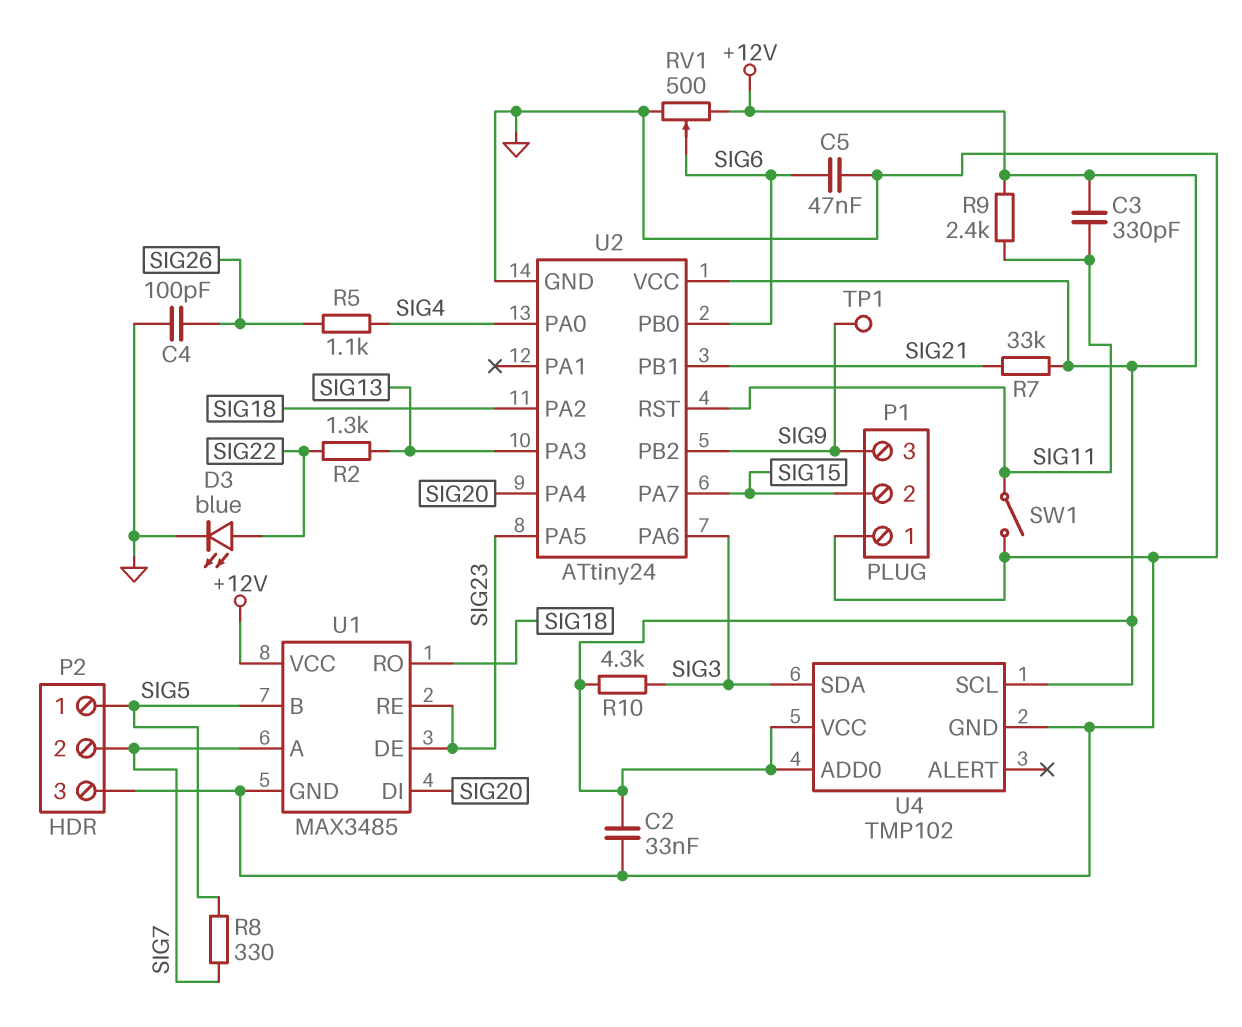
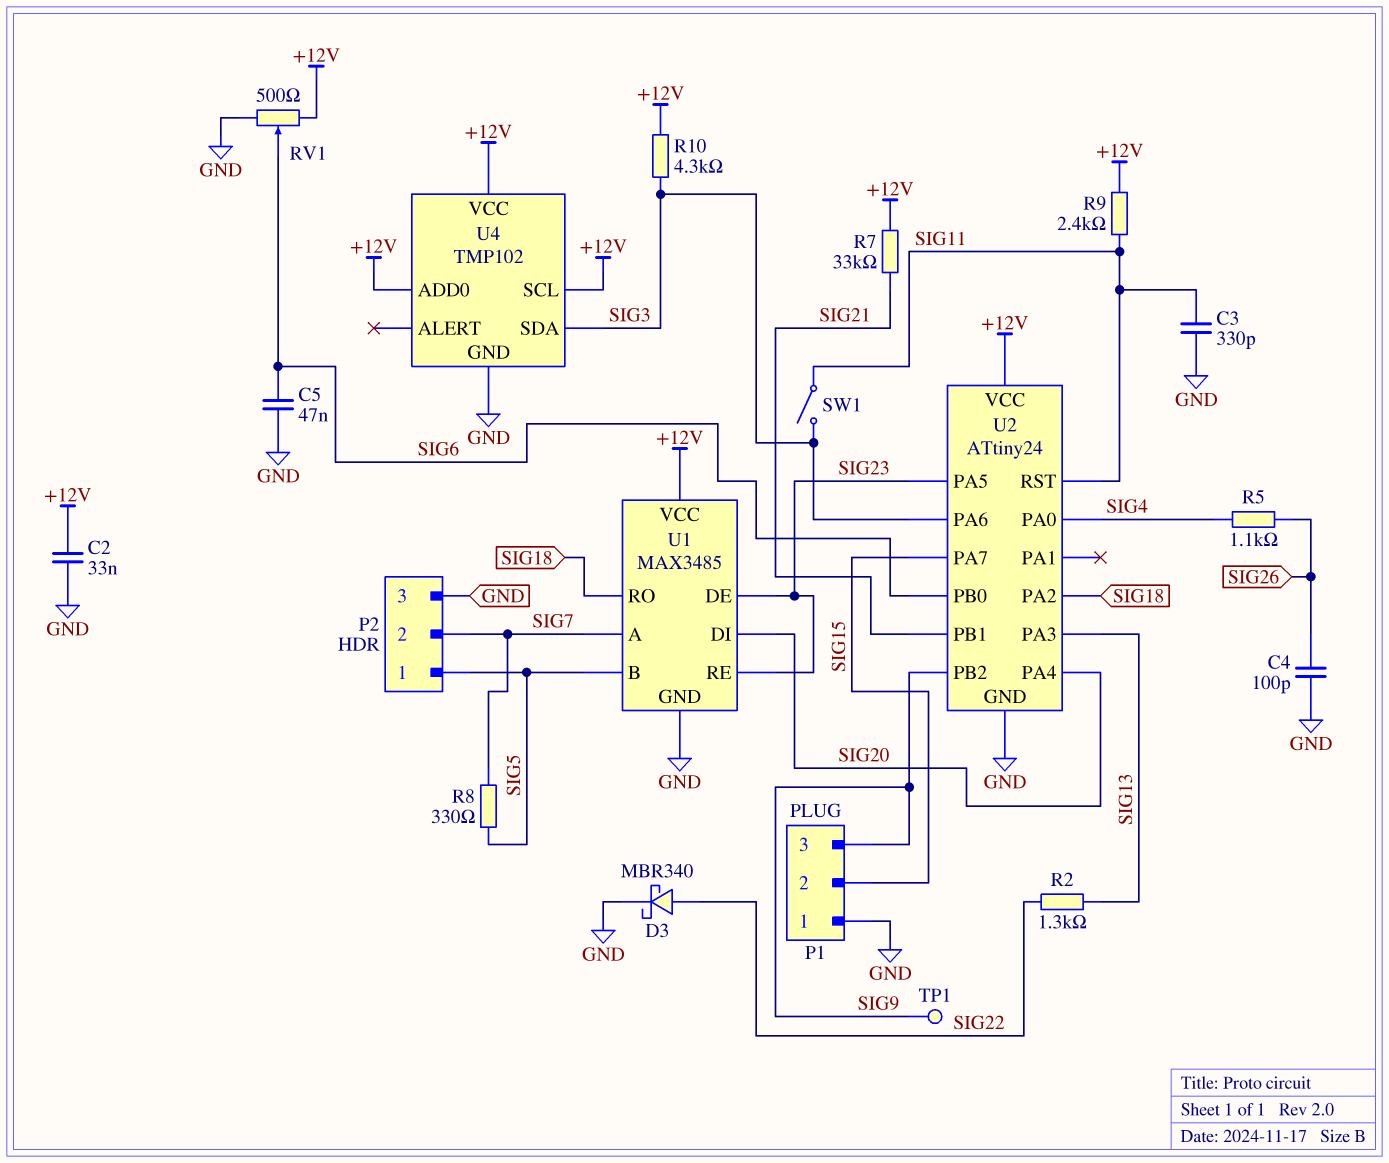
C3: 330pF (+12V, SIG11) -> 330pF (GND, SIG11)
D3: LED blue (A SIG22, K GND) -> schottky MBR340 (A SIG22, K GND)
SW1: switch (GND, SIG11) -> switch (SIG3, SIG11)

